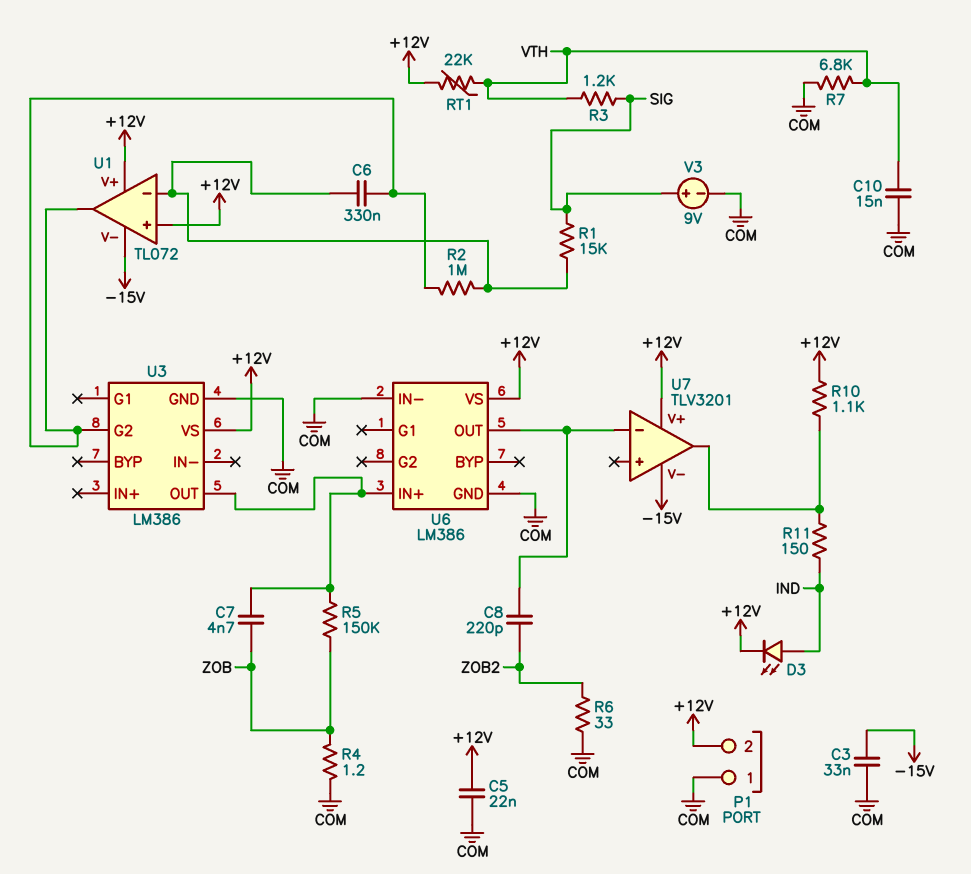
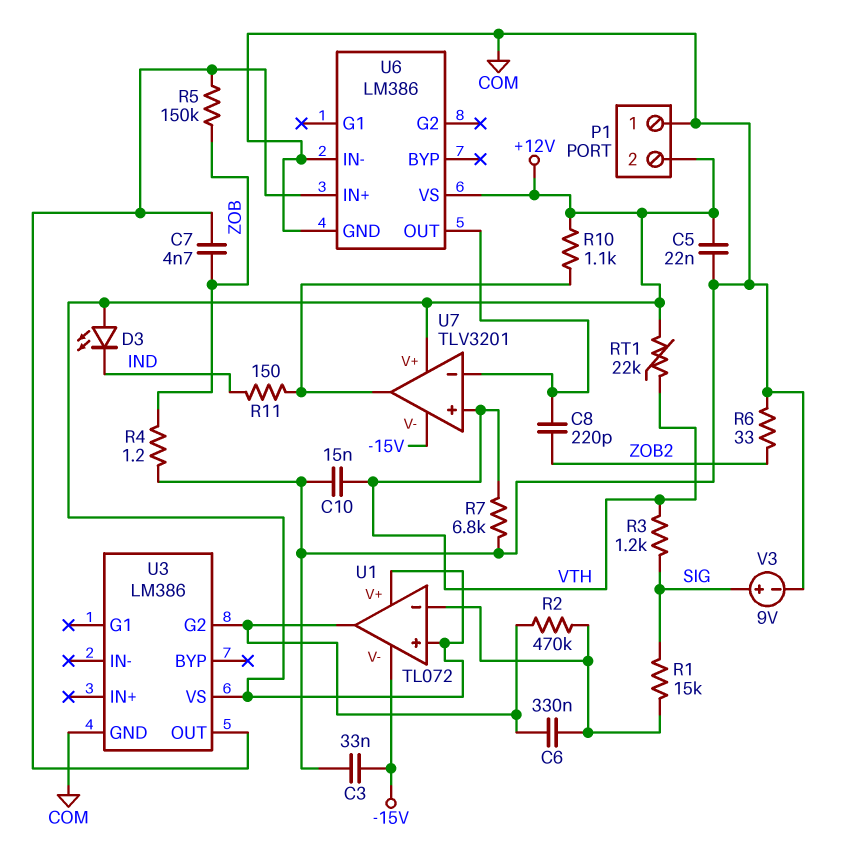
D3: LED (A IND, K +12V) -> LED (A +12V, K IND)
R2: 1M (U1/in-, U1/out) -> 470k (U1/in-, U1/out)
U7 pin in+: none -> VTH

